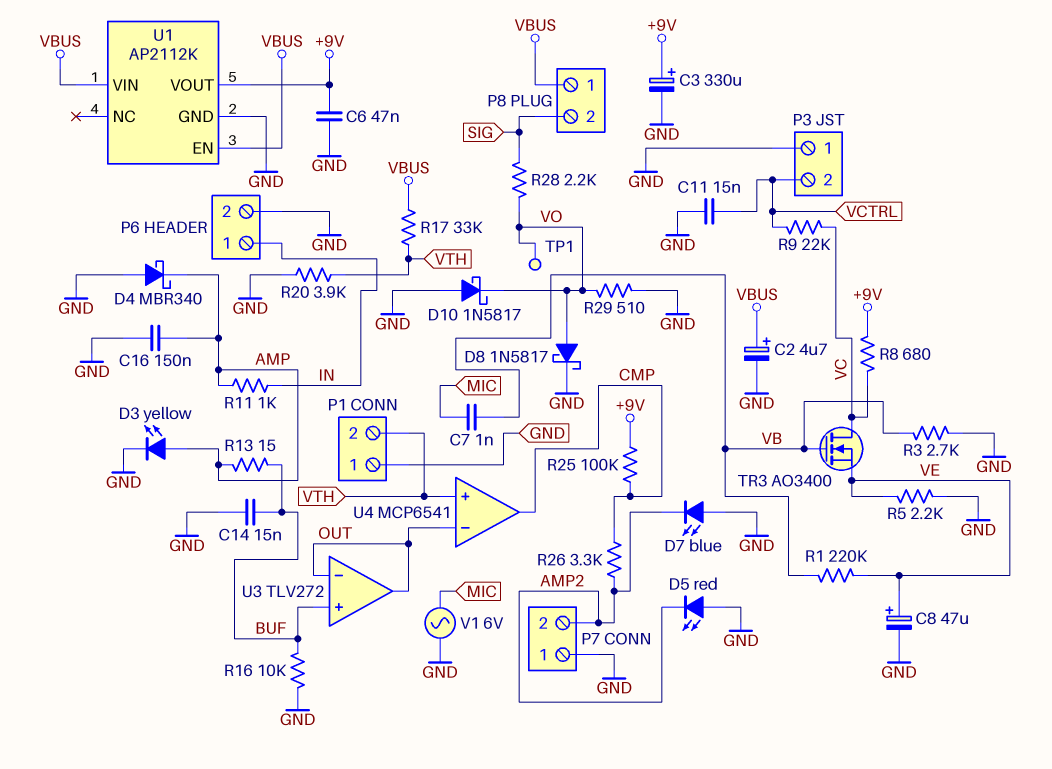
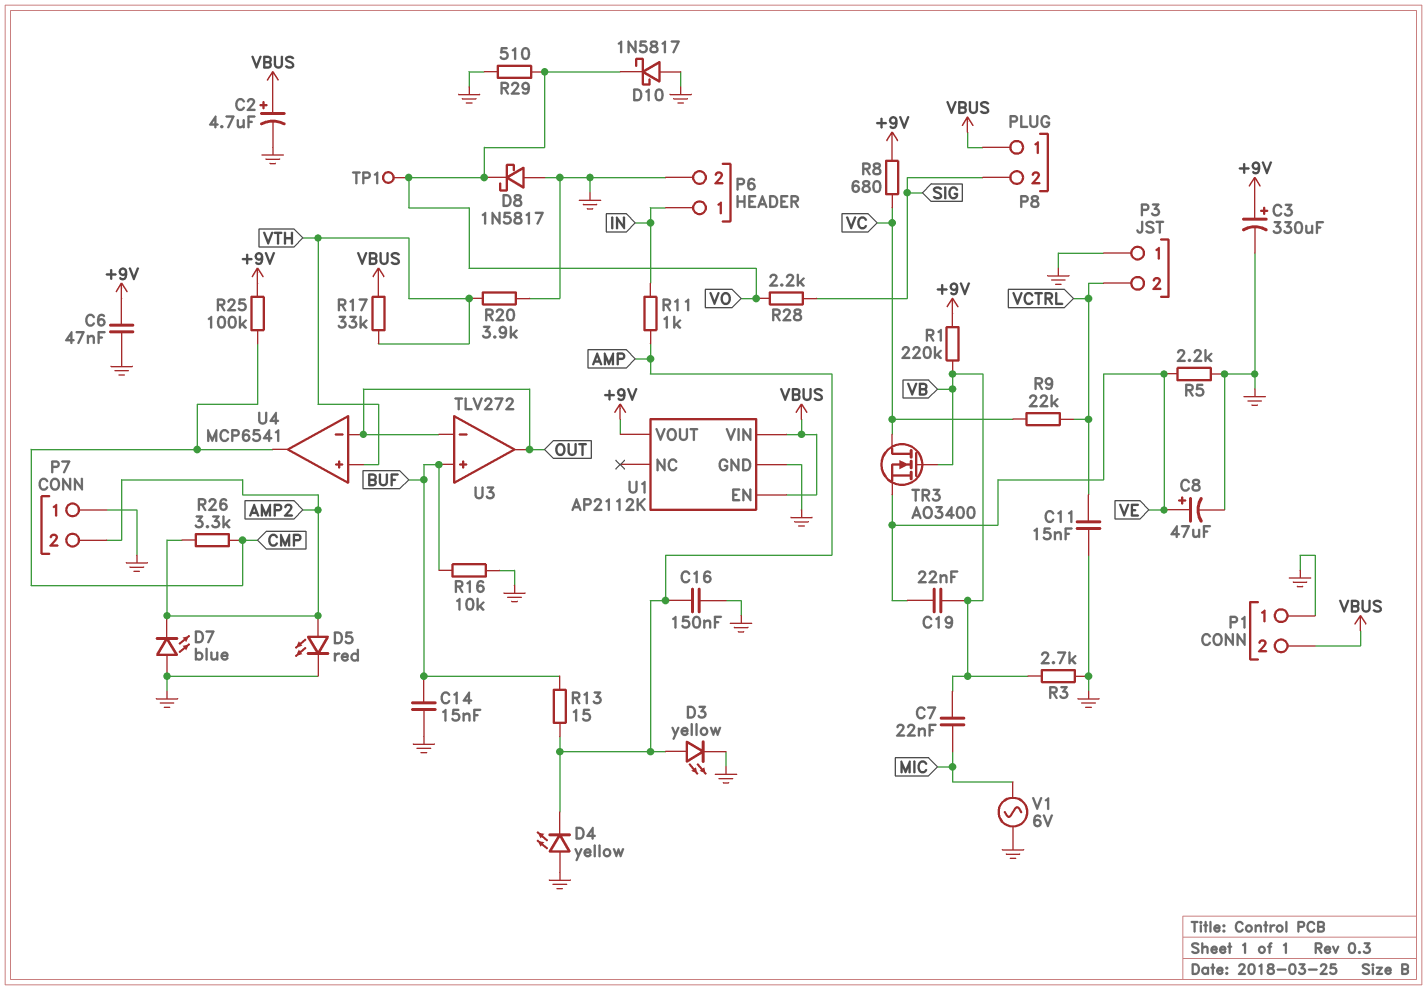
C7: 1nF (MIC, VB) -> 22nF (MIC, VB)
C19: none -> 22nF (VB, VE)
D4: schottky MBR340 (A GND, K AMP) -> LED yellow (A GND, K AMP)
D5: LED red (A GND, K AMP2) -> LED red (A AMP2, K GND)
D8: schottky 1N5817 (A VO, K GND) -> schottky 1N5817 (A GND, K VO)
P1 pin 2: VTH -> VBUS
R1: 220k (VB, VE) -> 220k (+9V, VB)

